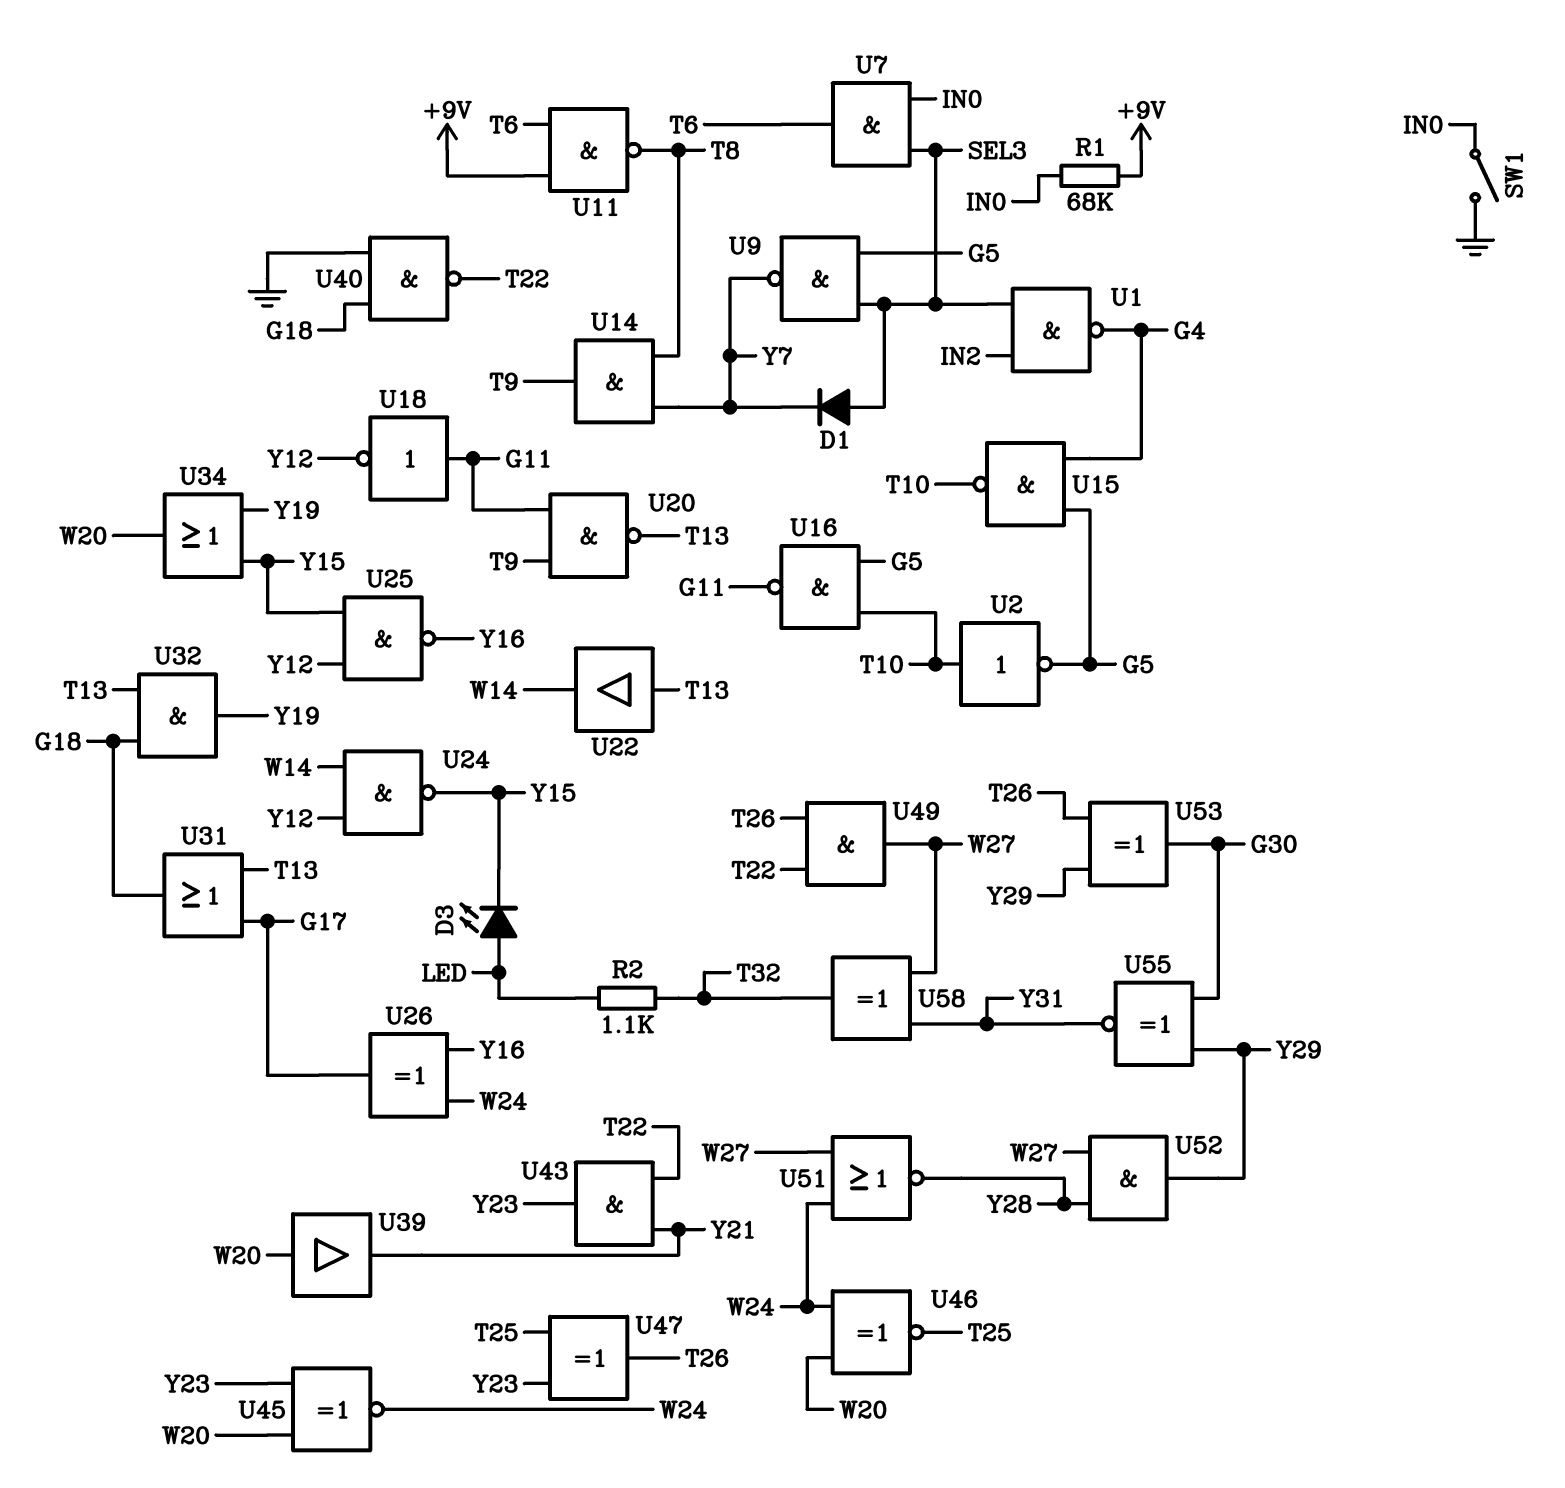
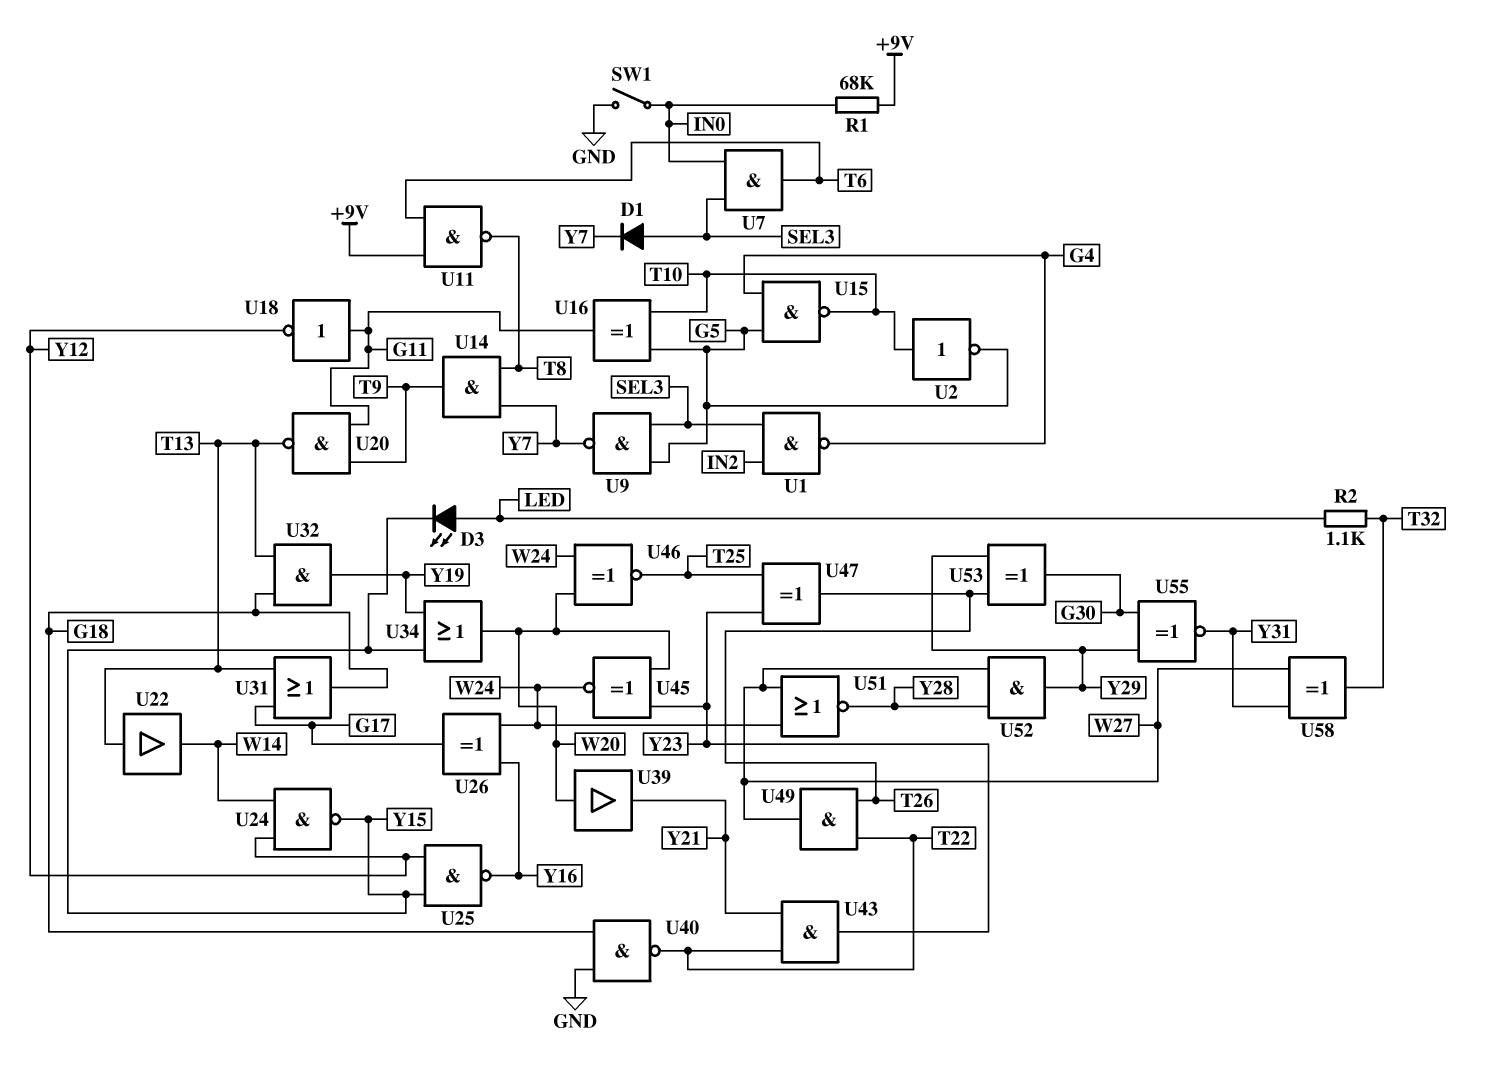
U16: NAND (in G5, in T10, out G11) -> XOR (in G5, in T10, out G11)

